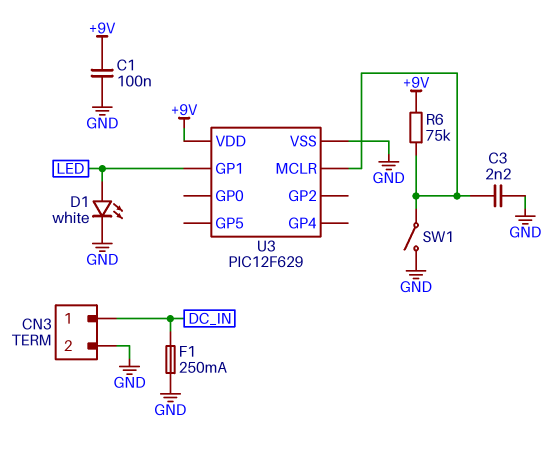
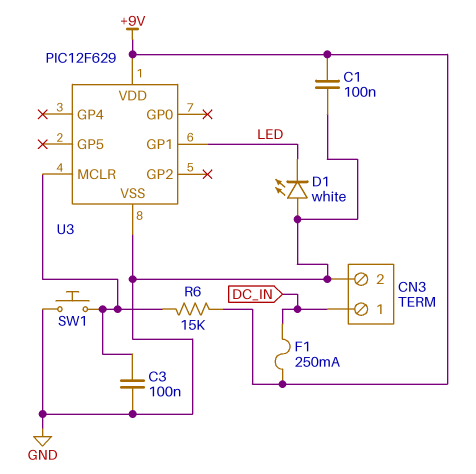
C3: 2.2nF (GND, U3/MCLR) -> 100nF (GND, U3/MCLR)
D1: LED white (A LED, K GND) -> LED white (A GND, K LED)
F1: 250mA (DC_IN, GND) -> 250mA (+9V, DC_IN)
R6: 75k (+9V, U3/MCLR) -> 15k (+9V, U3/MCLR)
SW1: switch (GND, U3/MCLR) -> button (GND, U3/MCLR)

